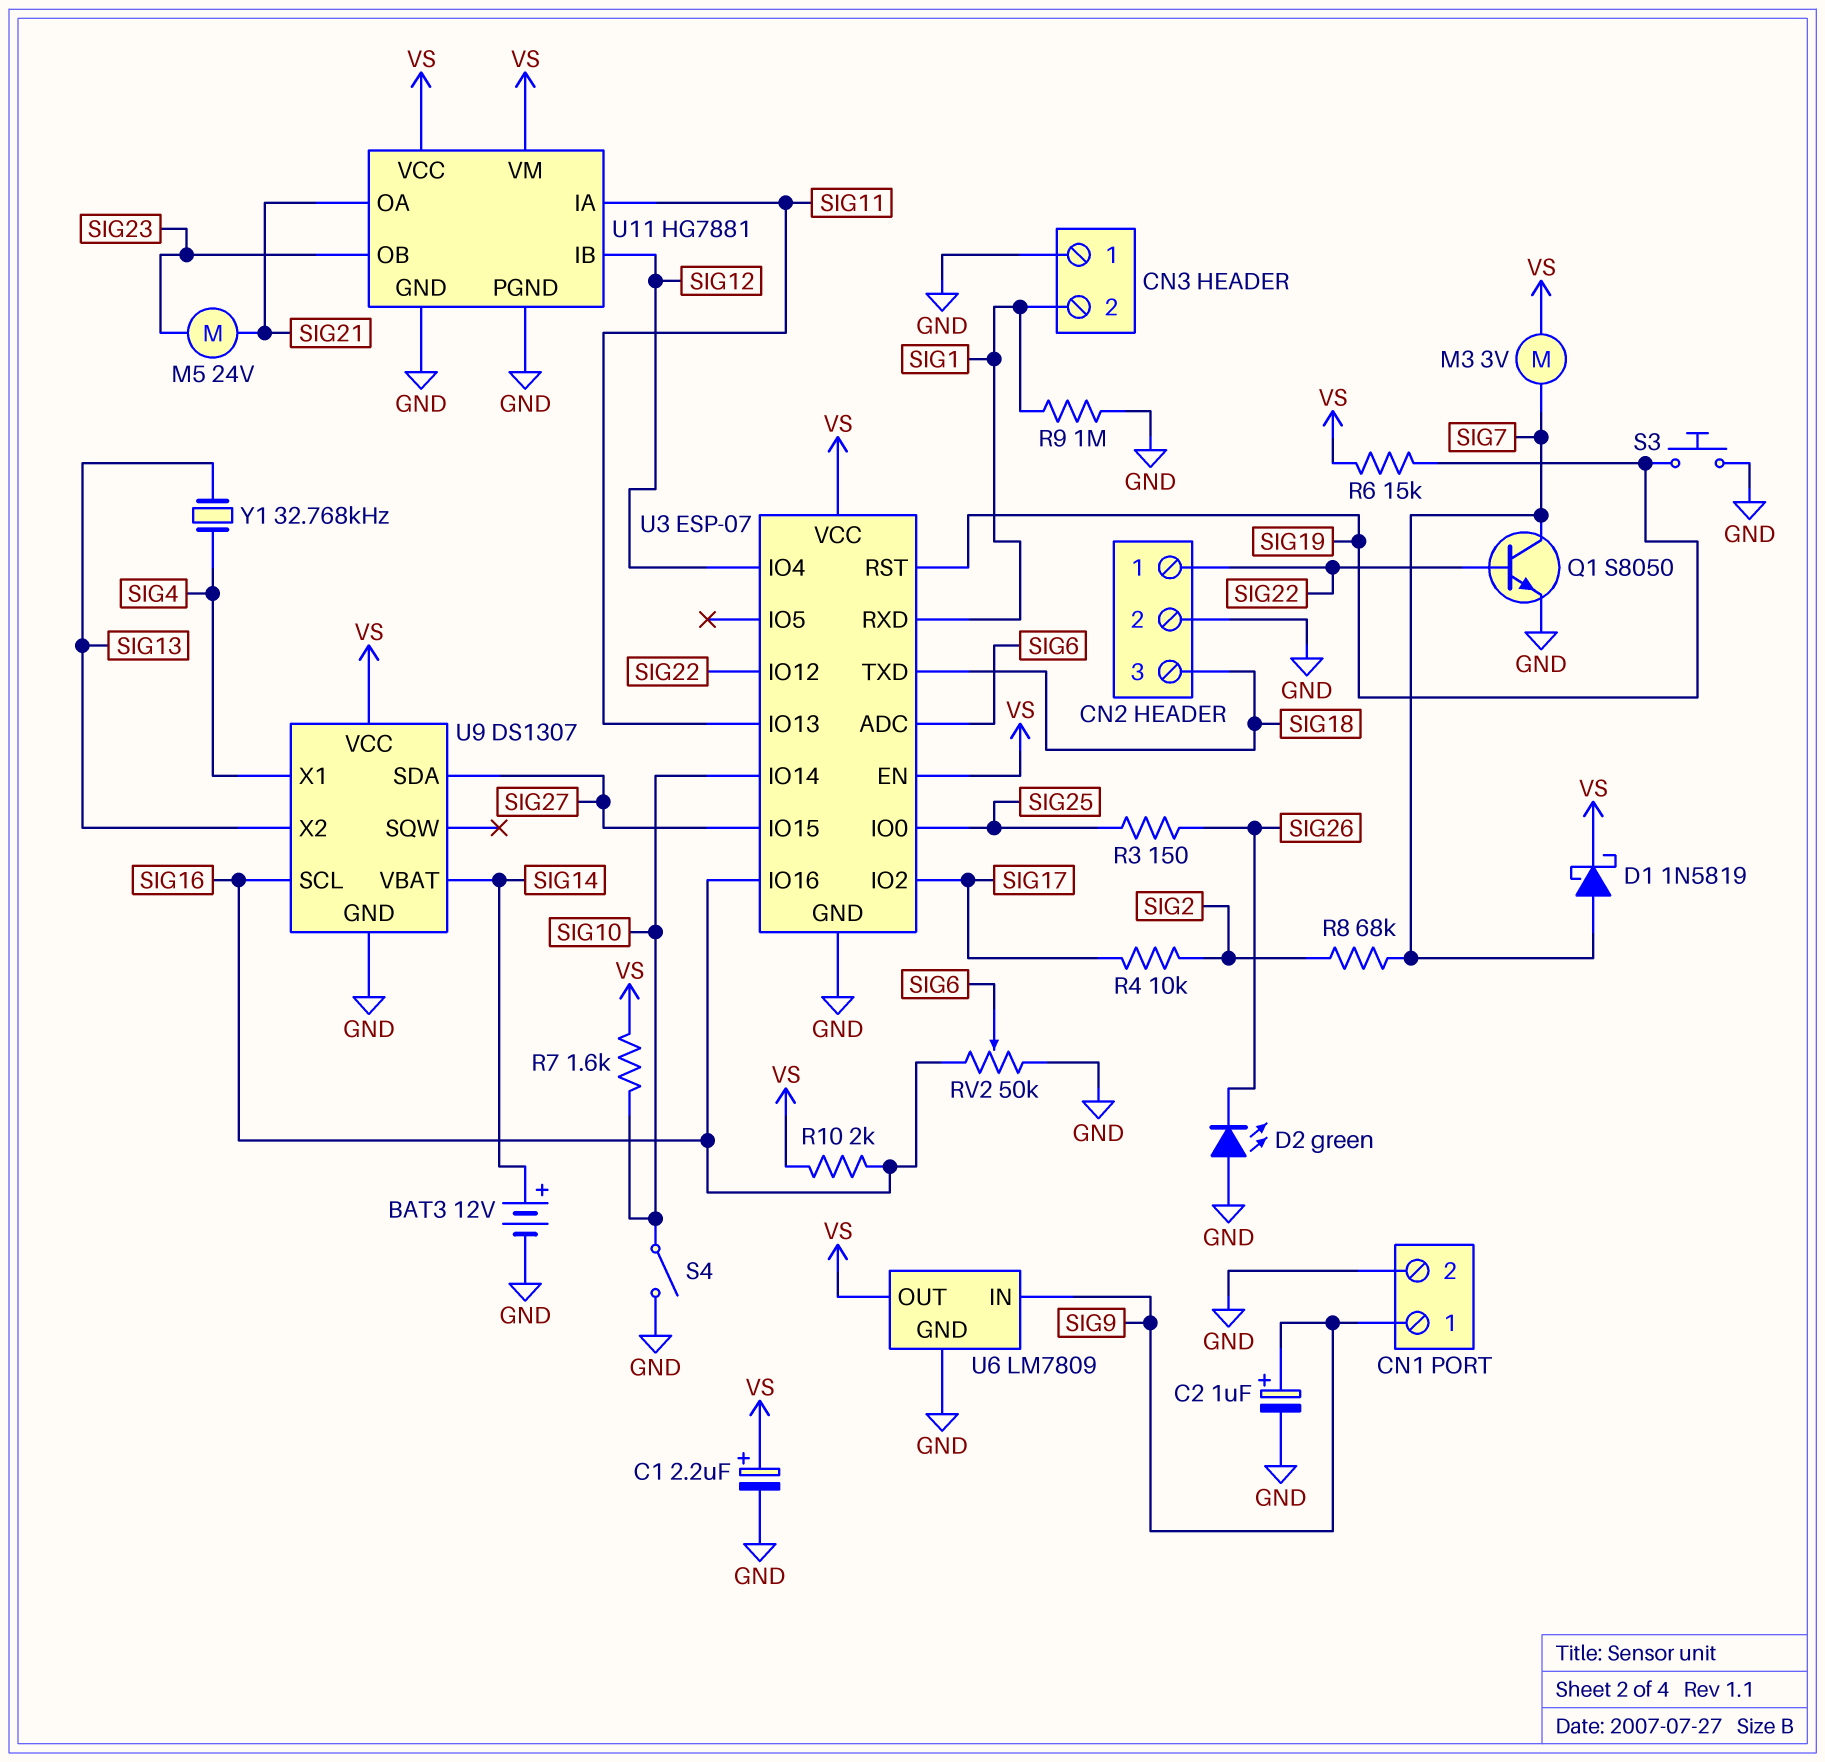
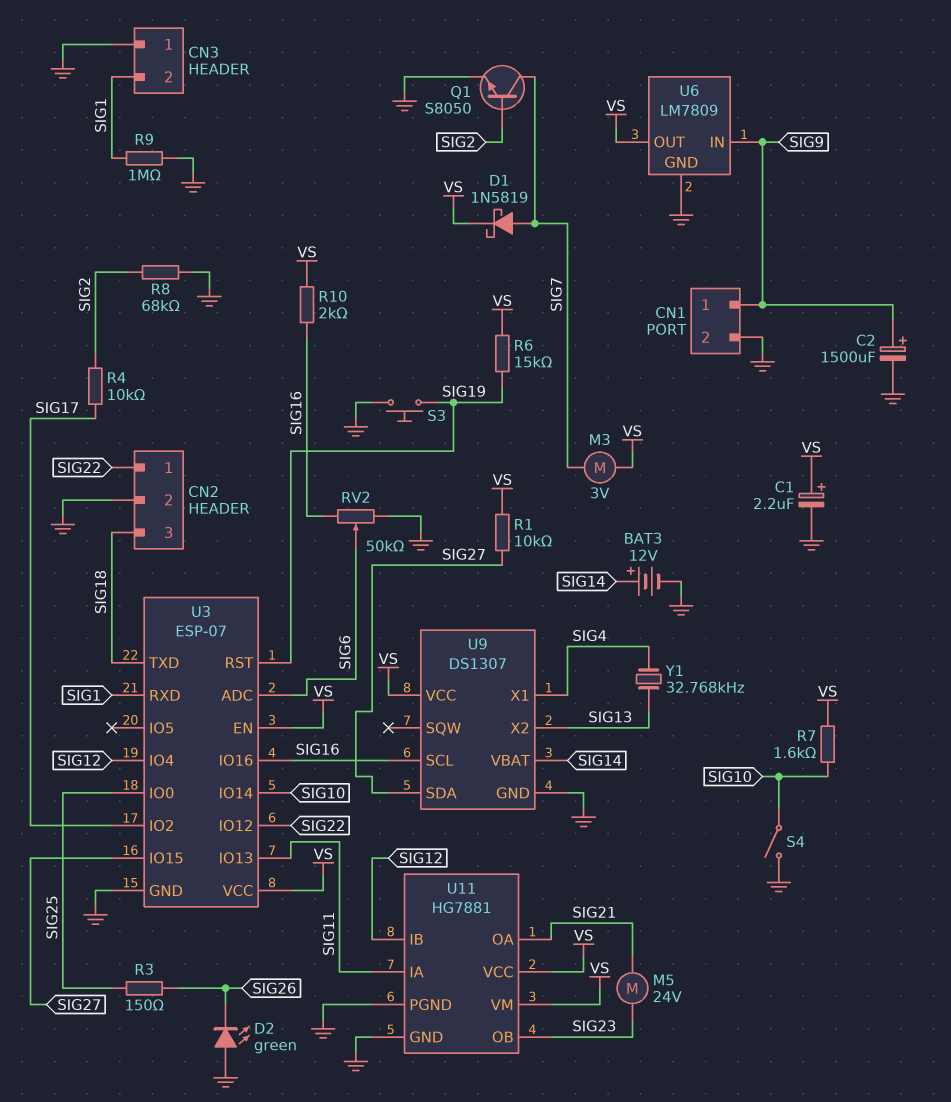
C2: 1uF (plus SIG9, minus GND) -> 1500uF (plus SIG9, minus GND)
Q1: NPN S8050 (B SIG22, C SIG7, E GND) -> NPN S8050 (B SIG2, C SIG7, E GND)
R1: none -> 10k (SIG27, VS)
R8: 68k (SIG2, SIG7) -> 68k (GND, SIG2)

